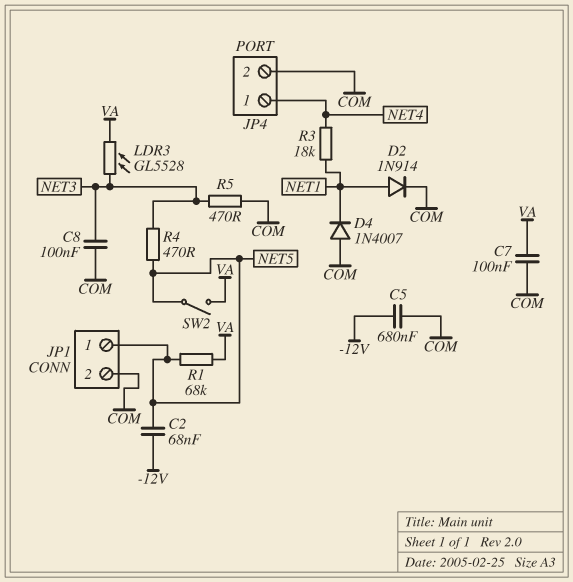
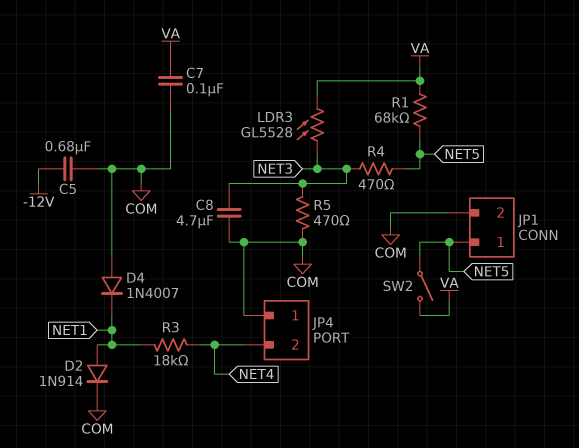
C2: 68nF (-12V, NET5) -> none
C8: 100nF (COM, NET3) -> 4.7uF (COM, NET3)
JP4 pin 1: NET4 -> COM
JP4 pin 2: COM -> NET4

